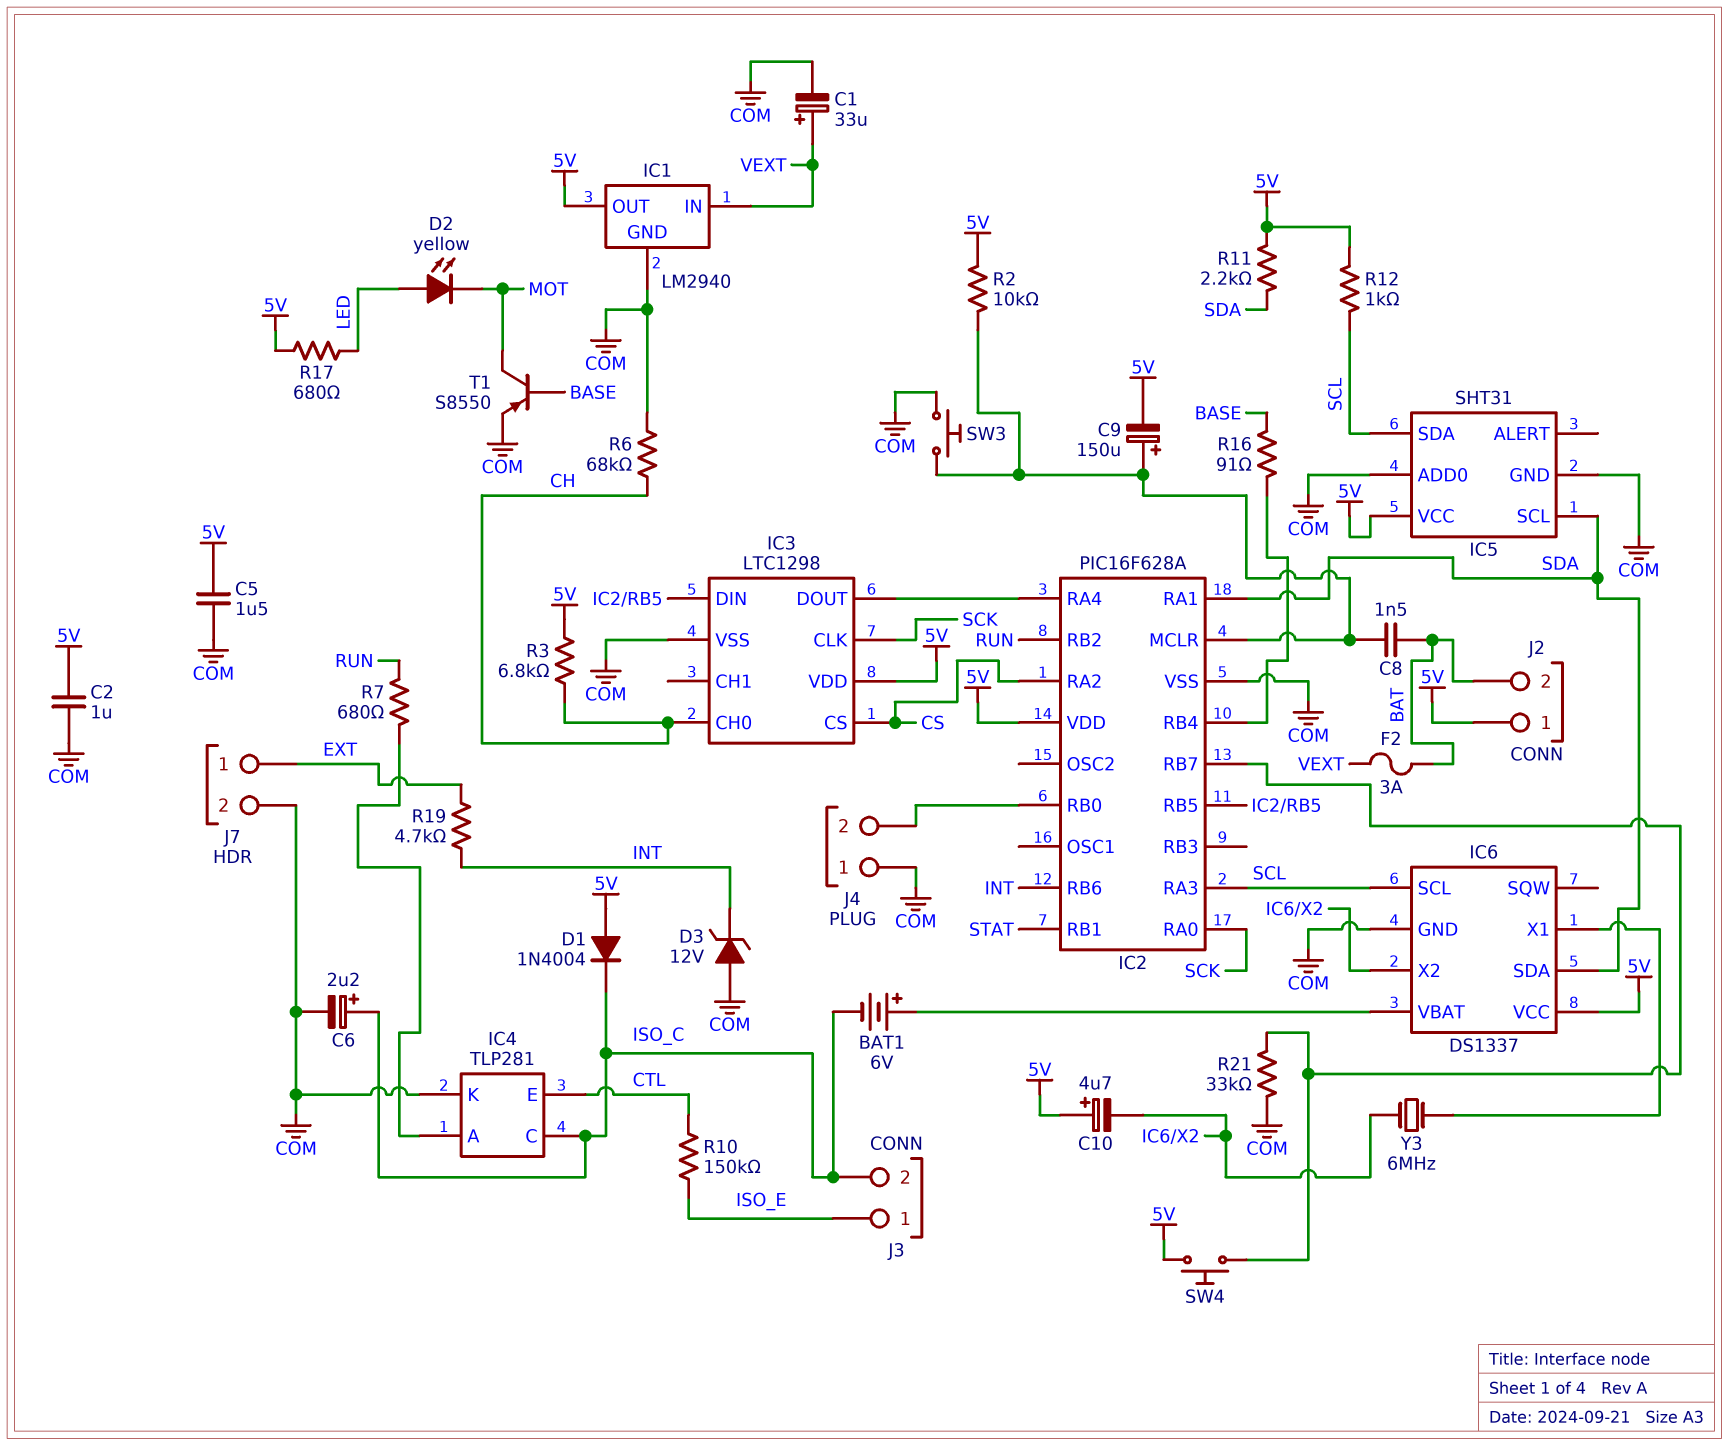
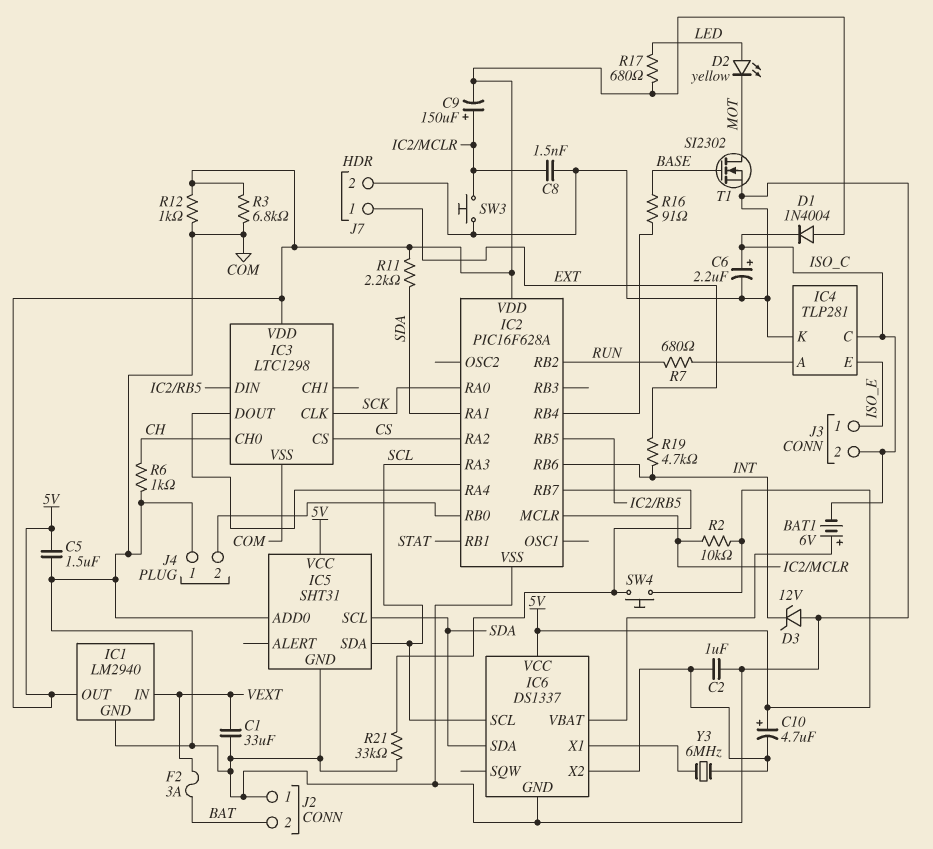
C1: 33uF (plus VEXT, minus COM) -> 33uF (COM, VEXT)
C2: 1uF (5V, COM) -> 1uF (COM, IC6/X2)
C8: 1.5nF (BAT, IC2/MCLR) -> 1.5nF (COM, IC2/MCLR)
IC4 pin E: CTL -> ISO_E
J2 pin 1: 5V -> COM
R3: 6.8k (5V, CH) -> 6.8k (5V, COM)
R6: 68k (CH, COM) -> 1k (CH, COM)
R10: 150k (CTL, ISO_E) -> none
R12: 1k (5V, SCL) -> 1k (5V, COM)
T1: PNP S8550 (B BASE, C MOT, E COM) -> NMOS SI2302 (G BASE, D MOT, S COM)

